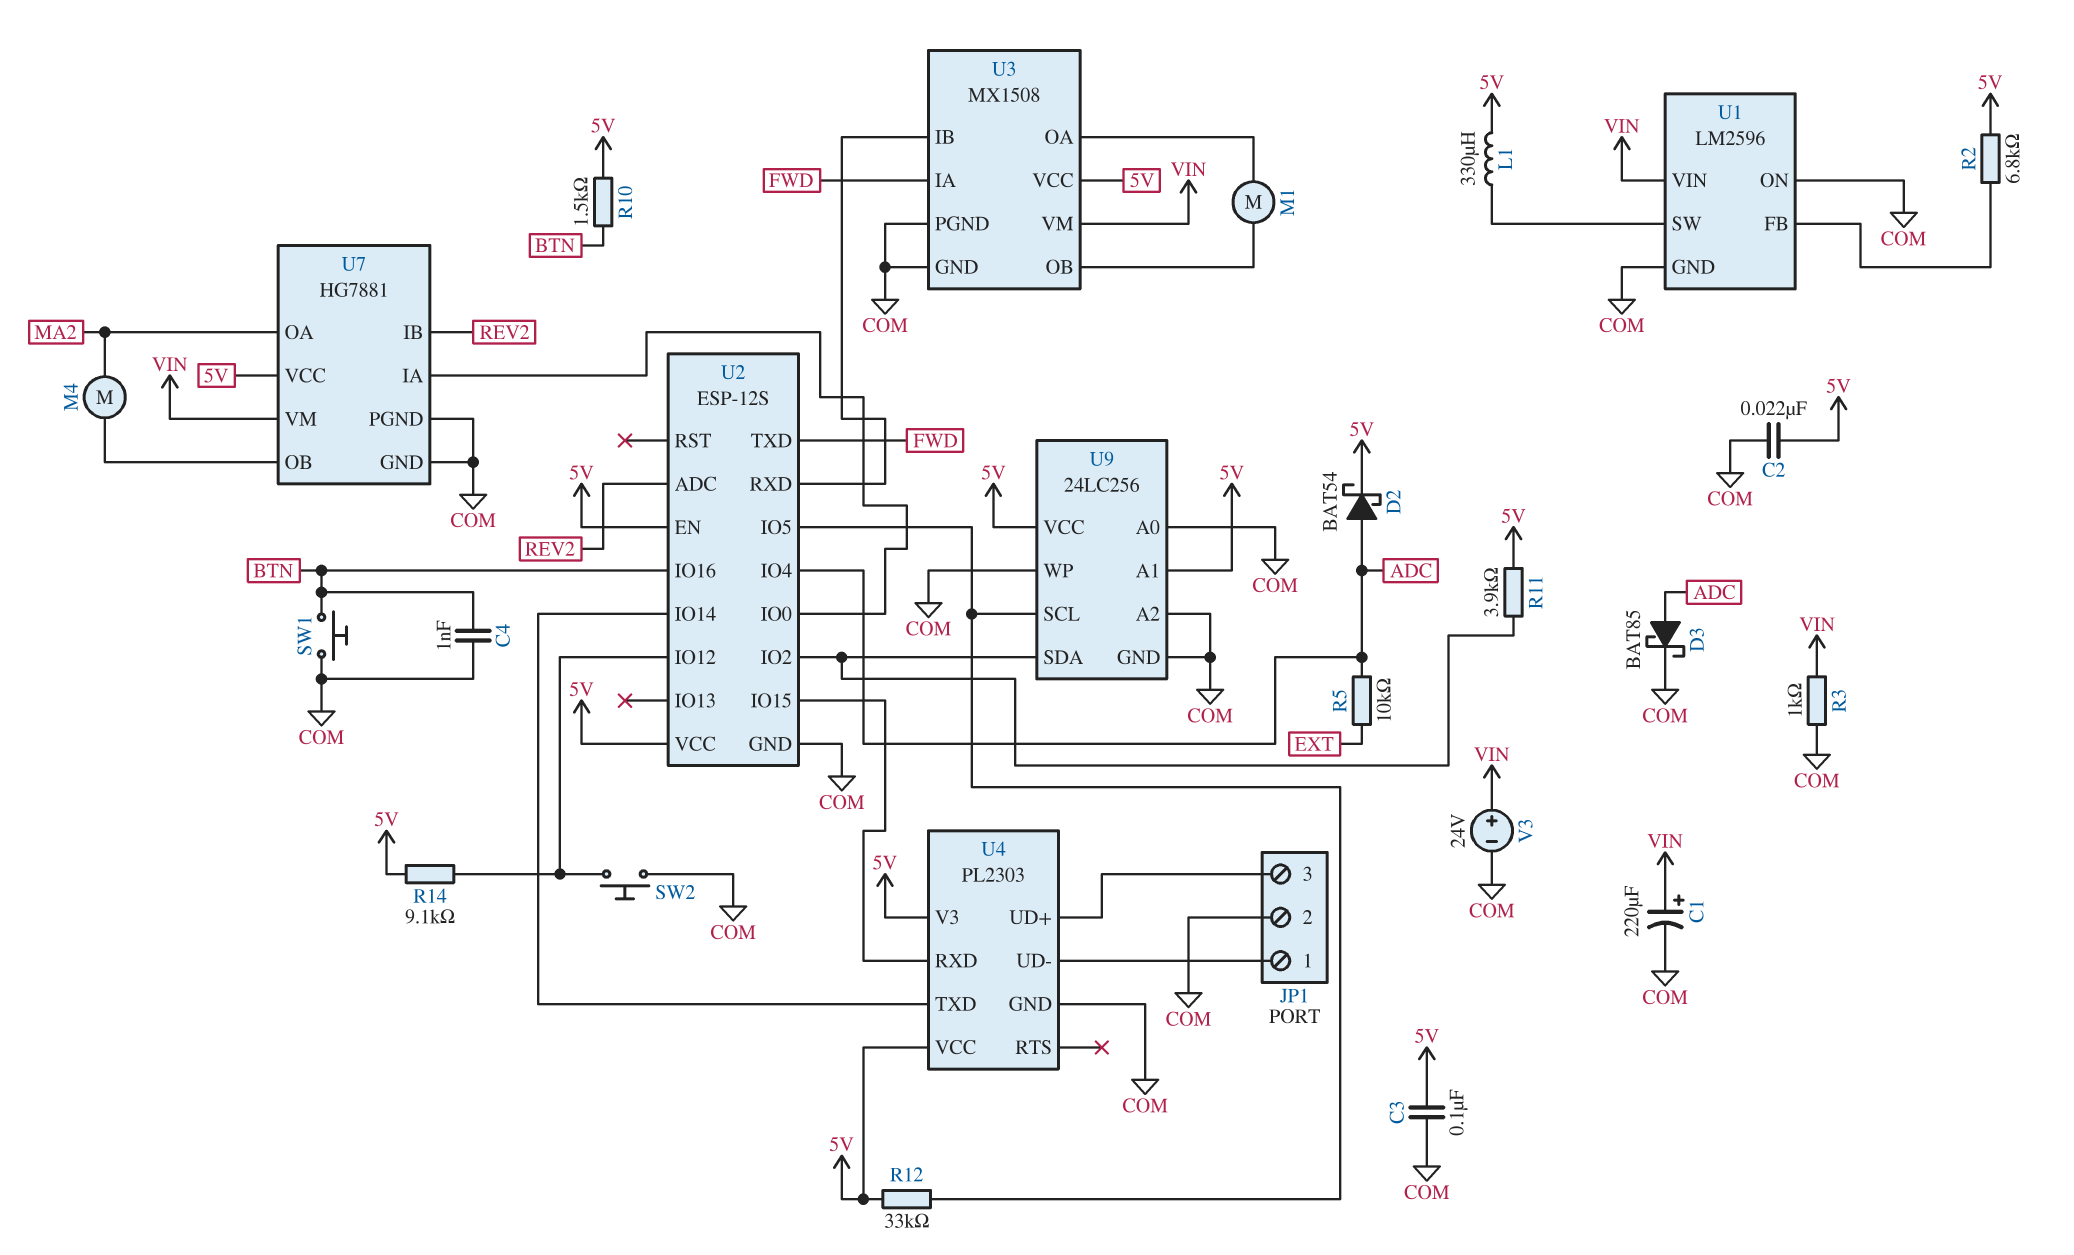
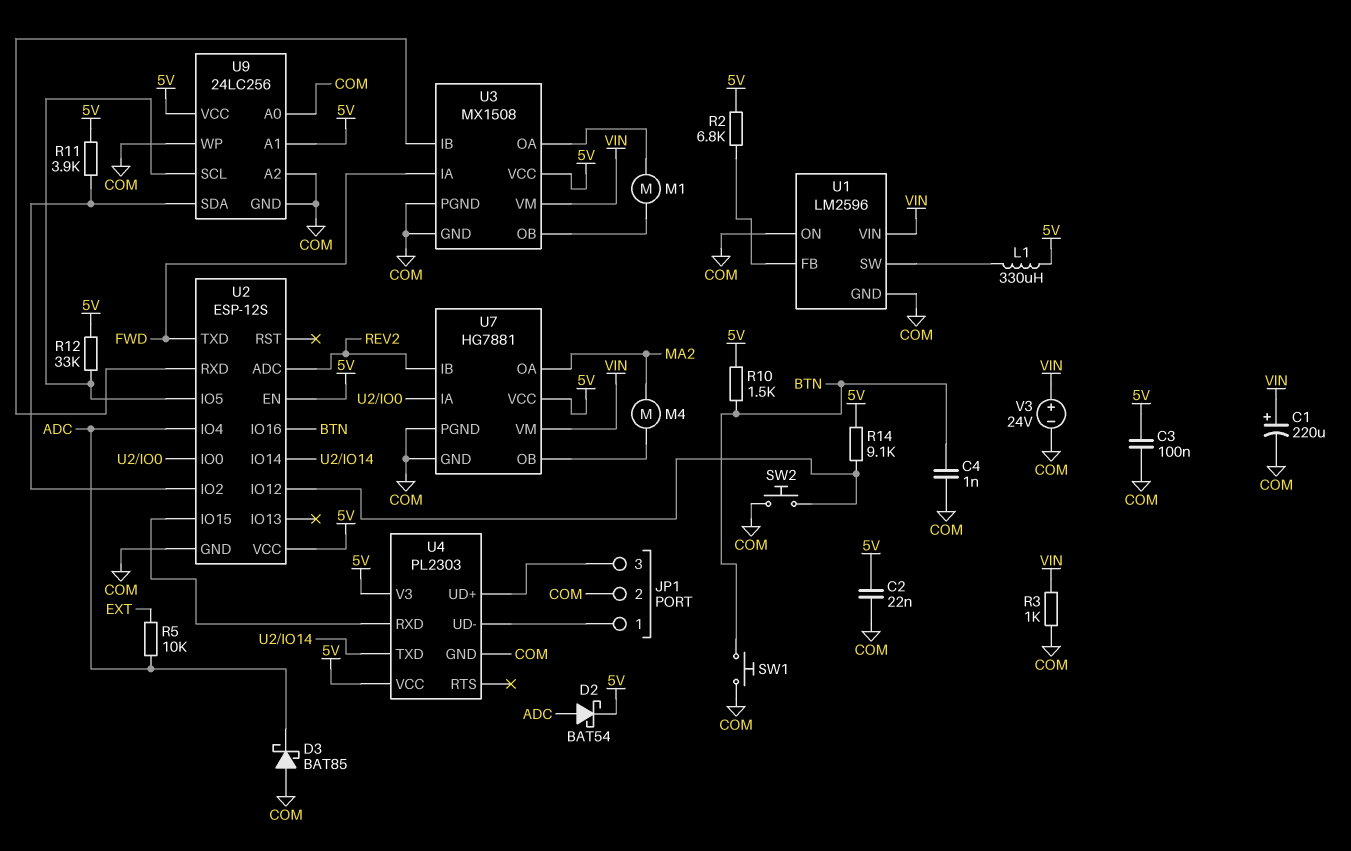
D3: schottky BAT85 (A ADC, K COM) -> schottky BAT85 (A COM, K ADC)

